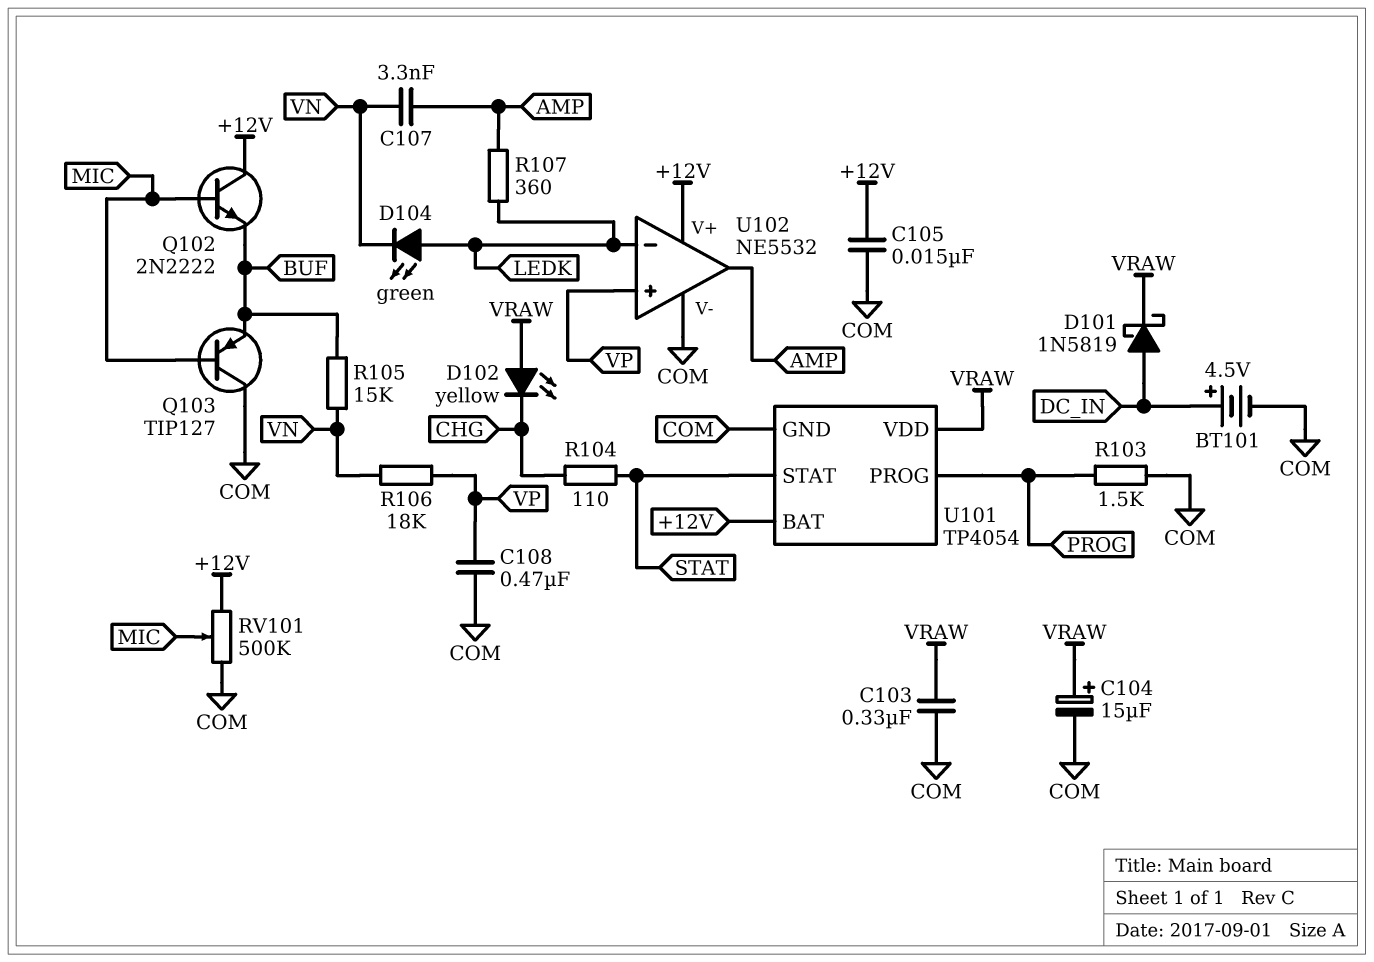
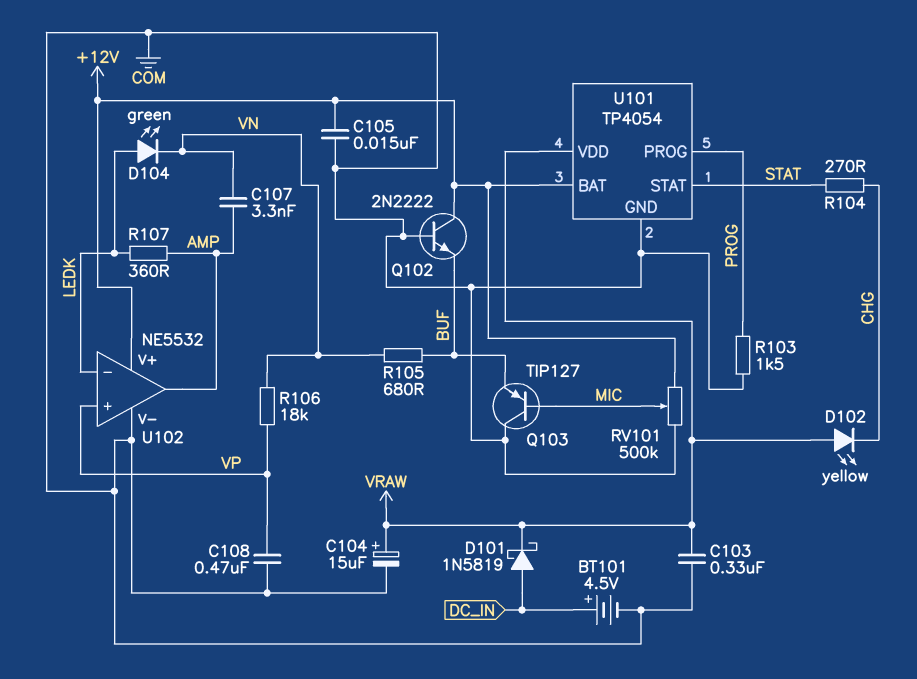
Q102: NPN 2N2222 (B MIC, C +12V, E BUF) -> NPN 2N2222 (B COM, C +12V, E BUF)
R104: 110 (CHG, STAT) -> 270 (CHG, STAT)
R105: 15k (BUF, VN) -> 680 (BUF, VN)

